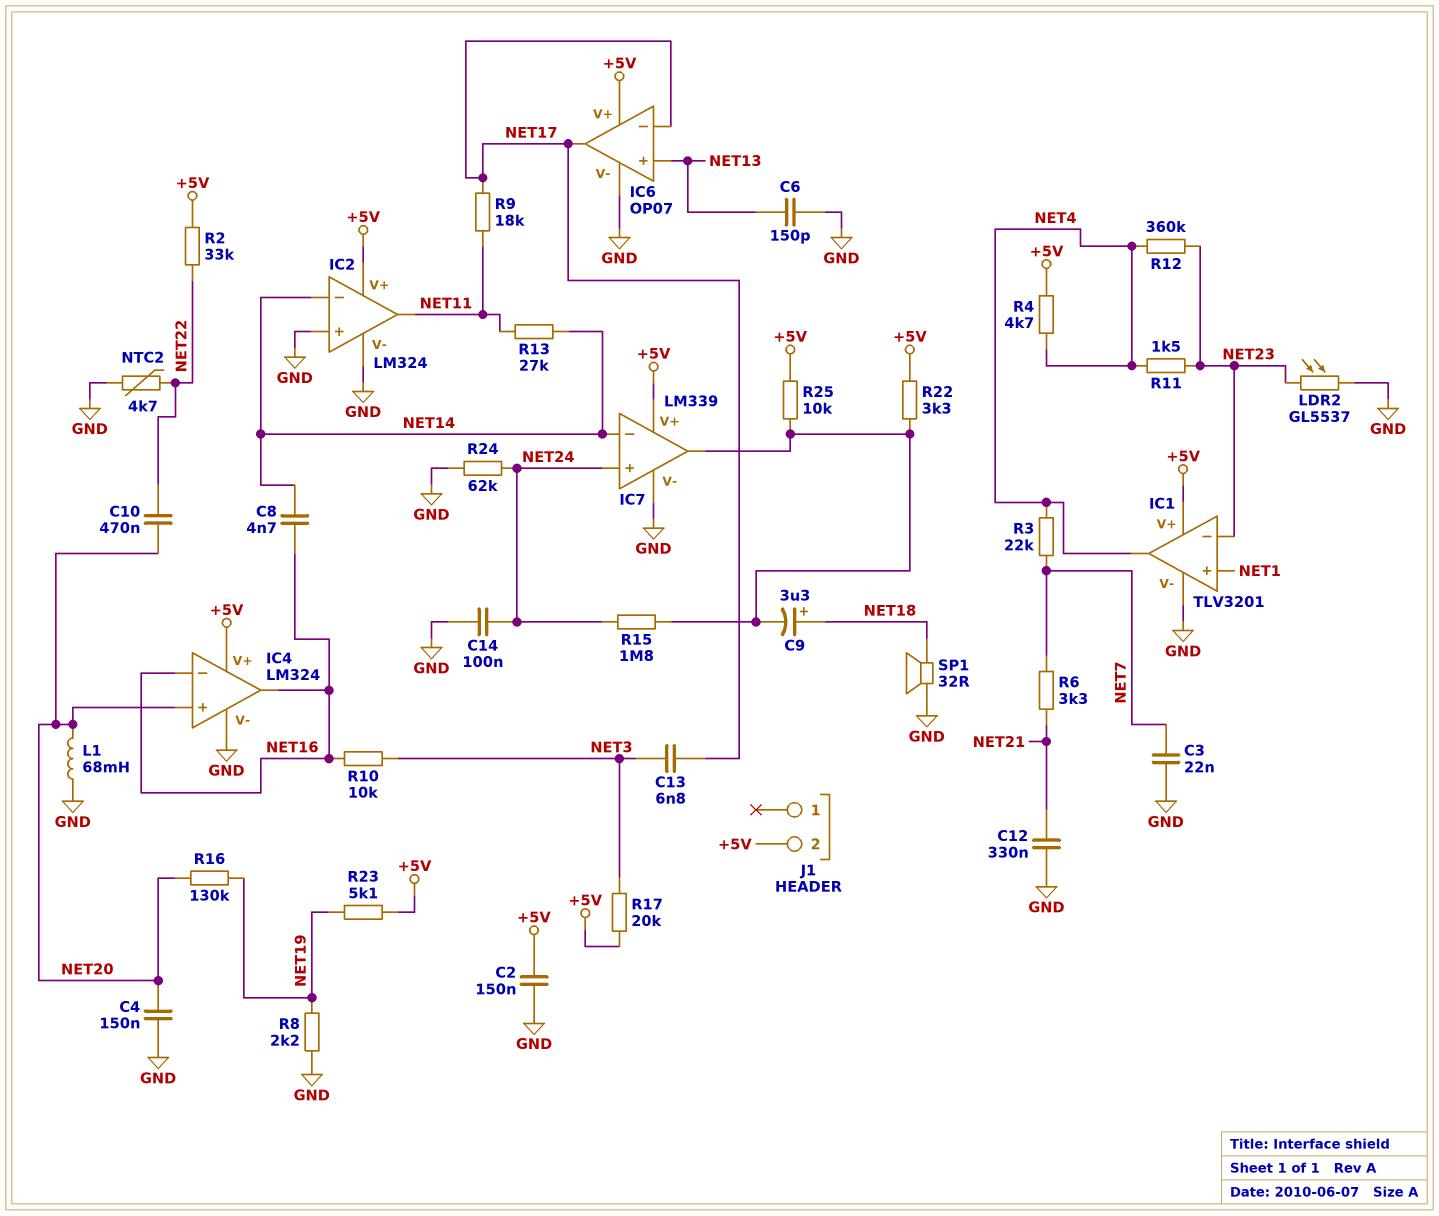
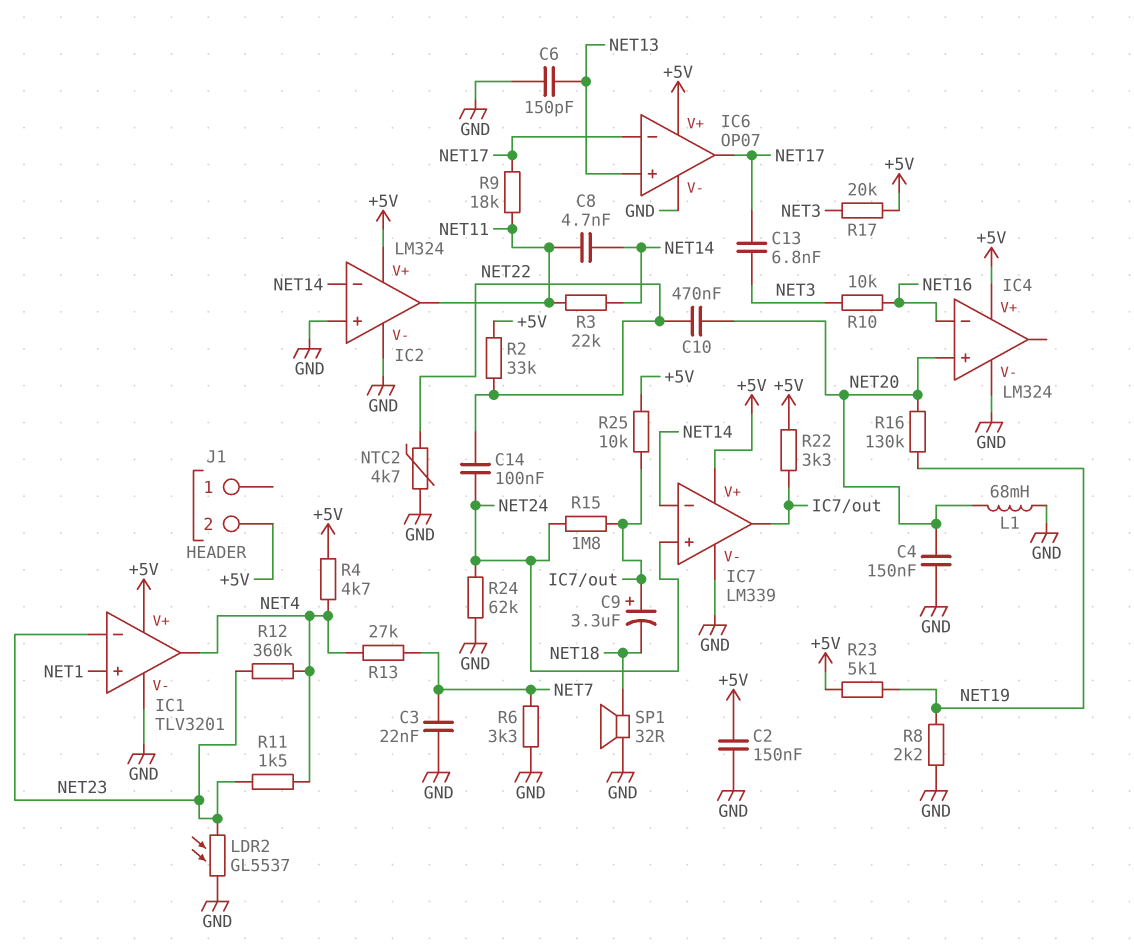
C8: 4.7nF (NET14, NET16) -> 4.7nF (NET11, NET14)
C9: 3.3uF (plus NET18, minus IC7/out) -> 3.3uF (plus IC7/out, minus NET18)
C12: 330nF (GND, NET21) -> none
C14: 100nF (GND, NET24) -> 100nF (NET22, NET24)
IC4 pin out: NET16 -> none
R3: 22k (NET4, NET7) -> 22k (NET11, NET14)
R6: 3.3k (NET7, NET21) -> 3.3k (GND, NET7)
R13: 27k (NET11, NET14) -> 27k (NET4, NET7)

